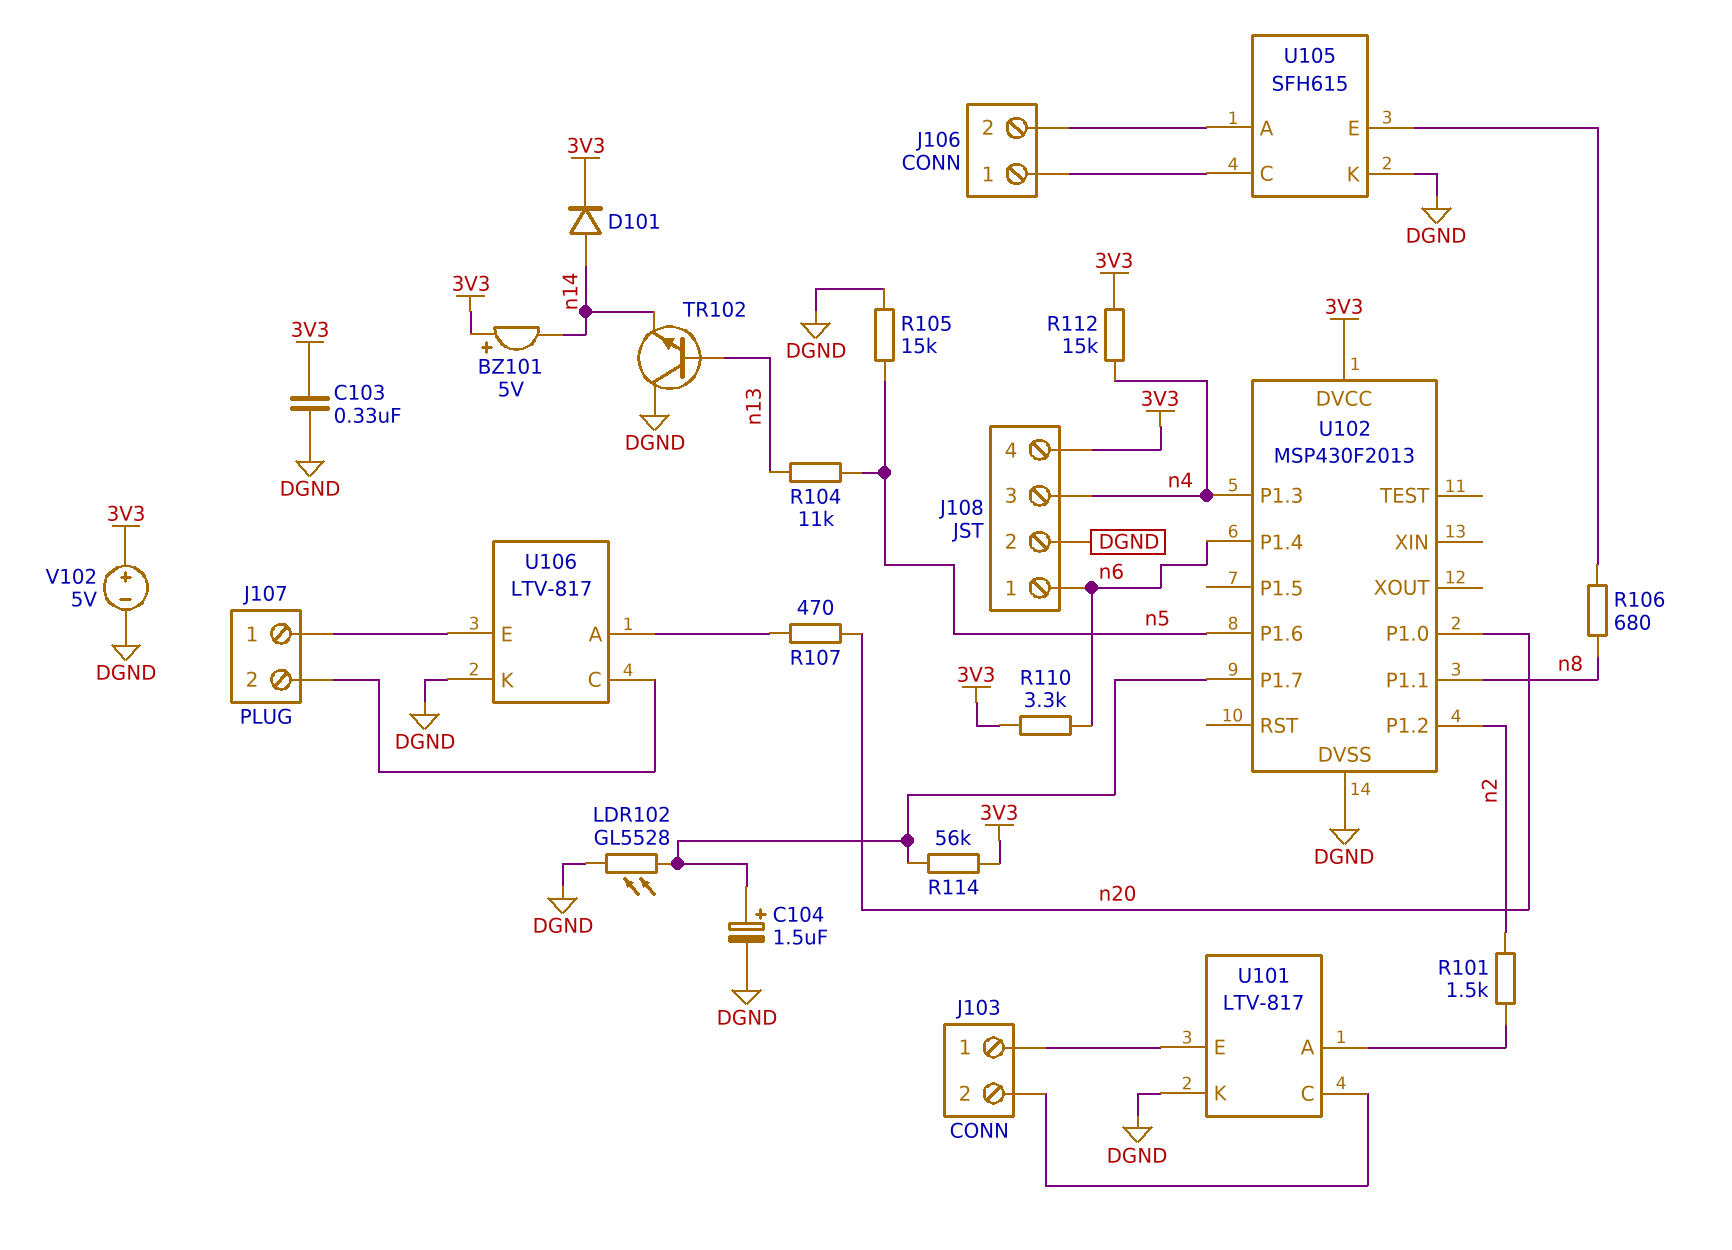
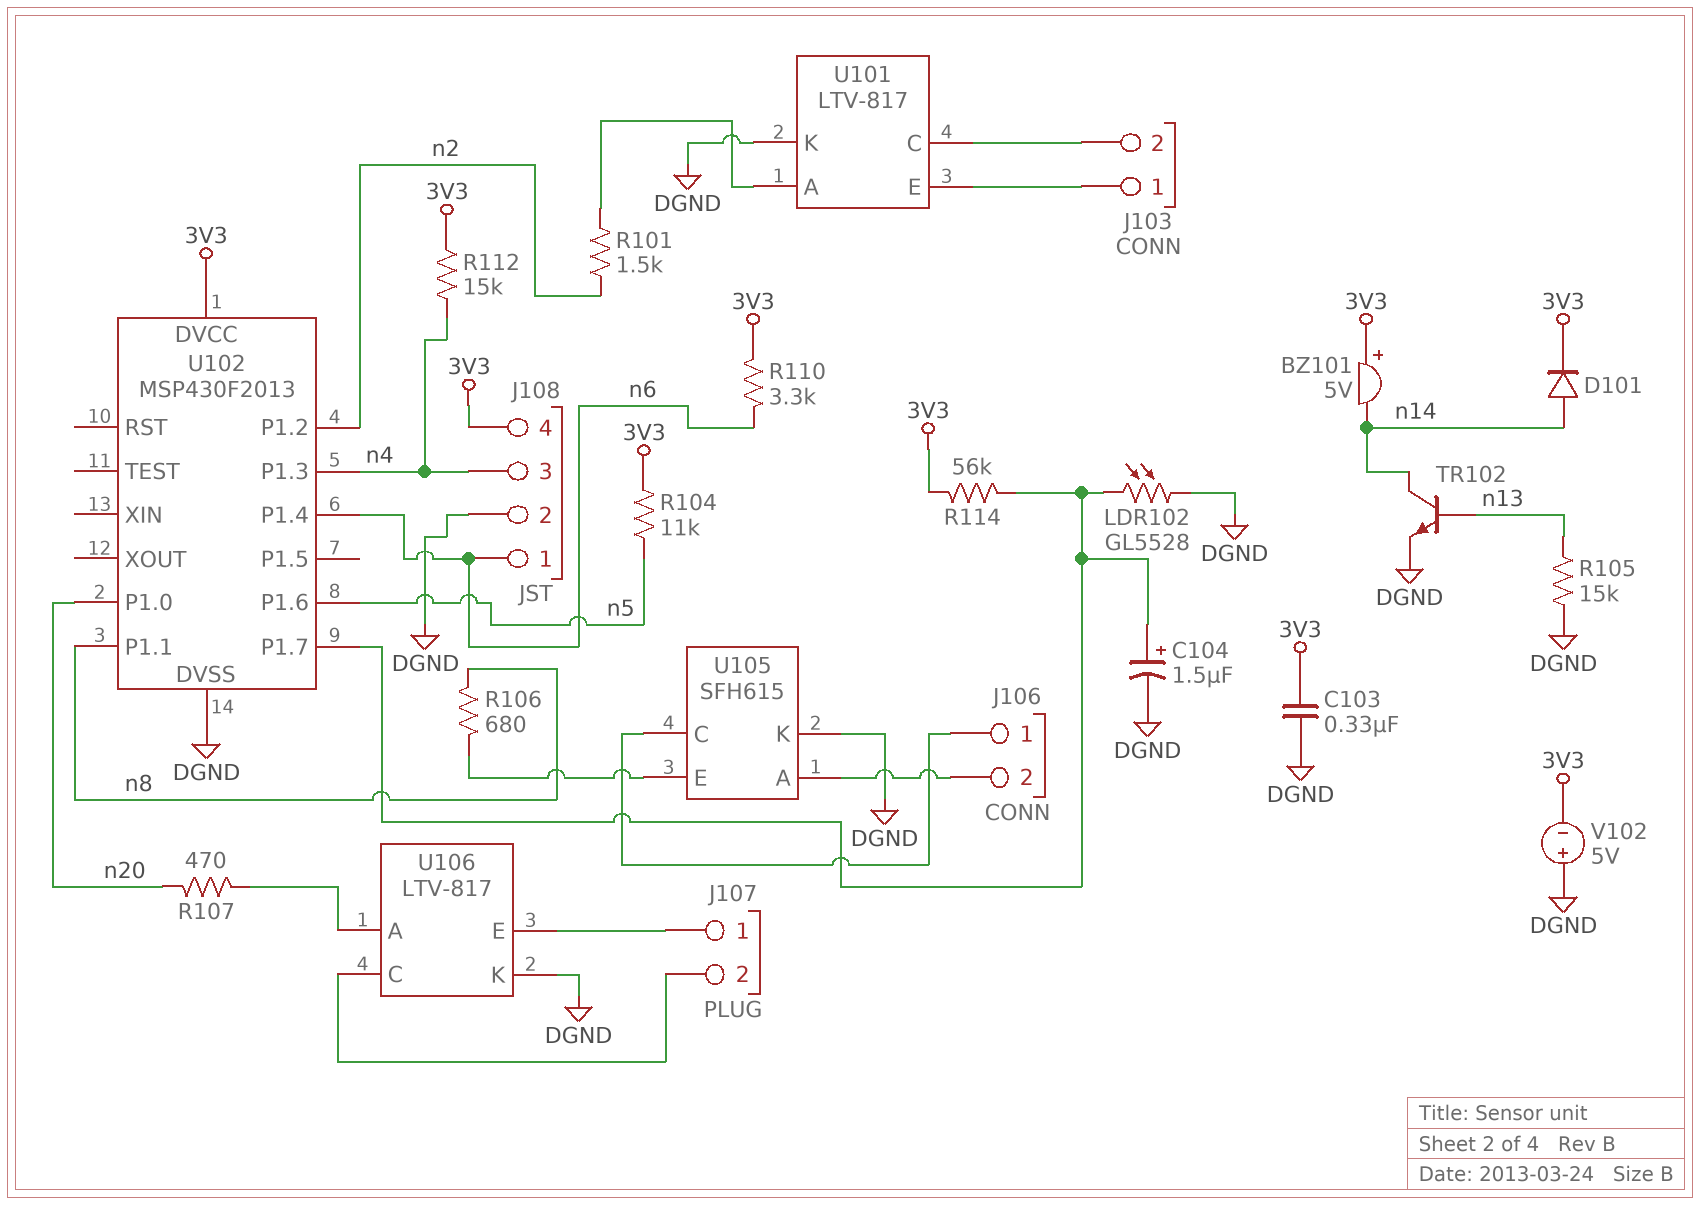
R104: 11k (n5, n13) -> 11k (3V3, n5)
R105: 15k (DGND, n5) -> 15k (DGND, n13)
TR102: NPN (B n13, C DGND, E n14) -> NPN (B n13, C n14, E DGND)
V102: 5V (plus 3V3, minus DGND) -> 5V (plus DGND, minus 3V3)

